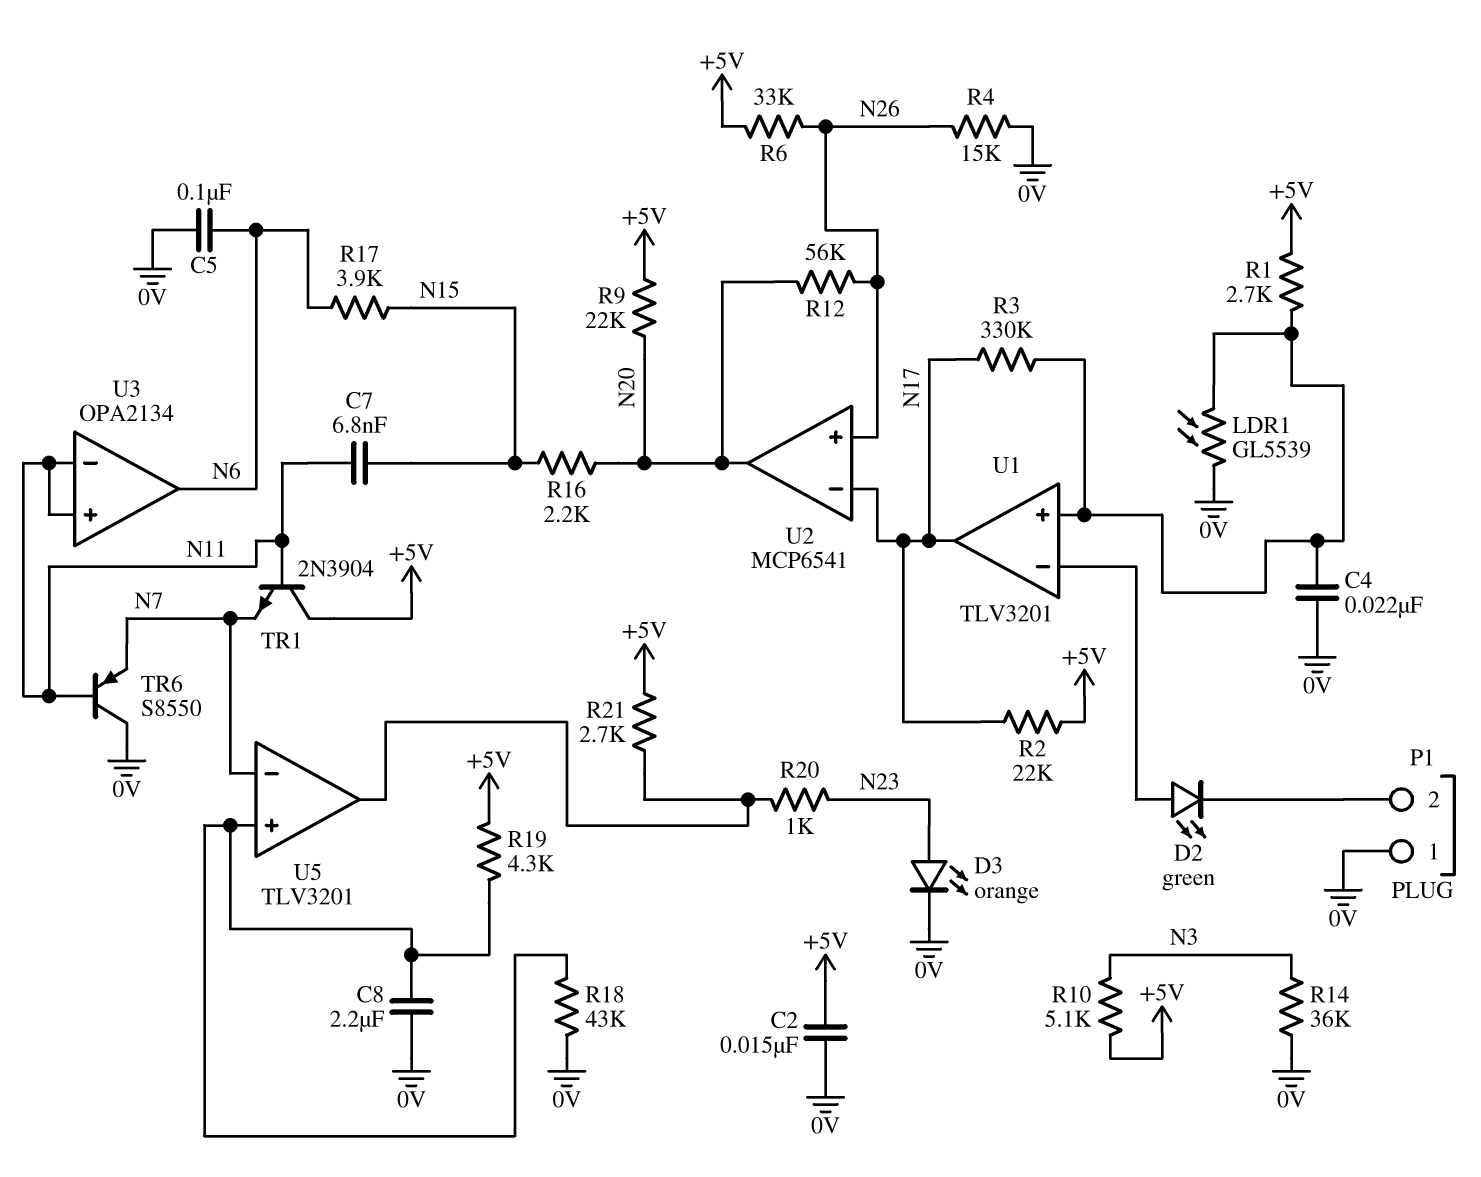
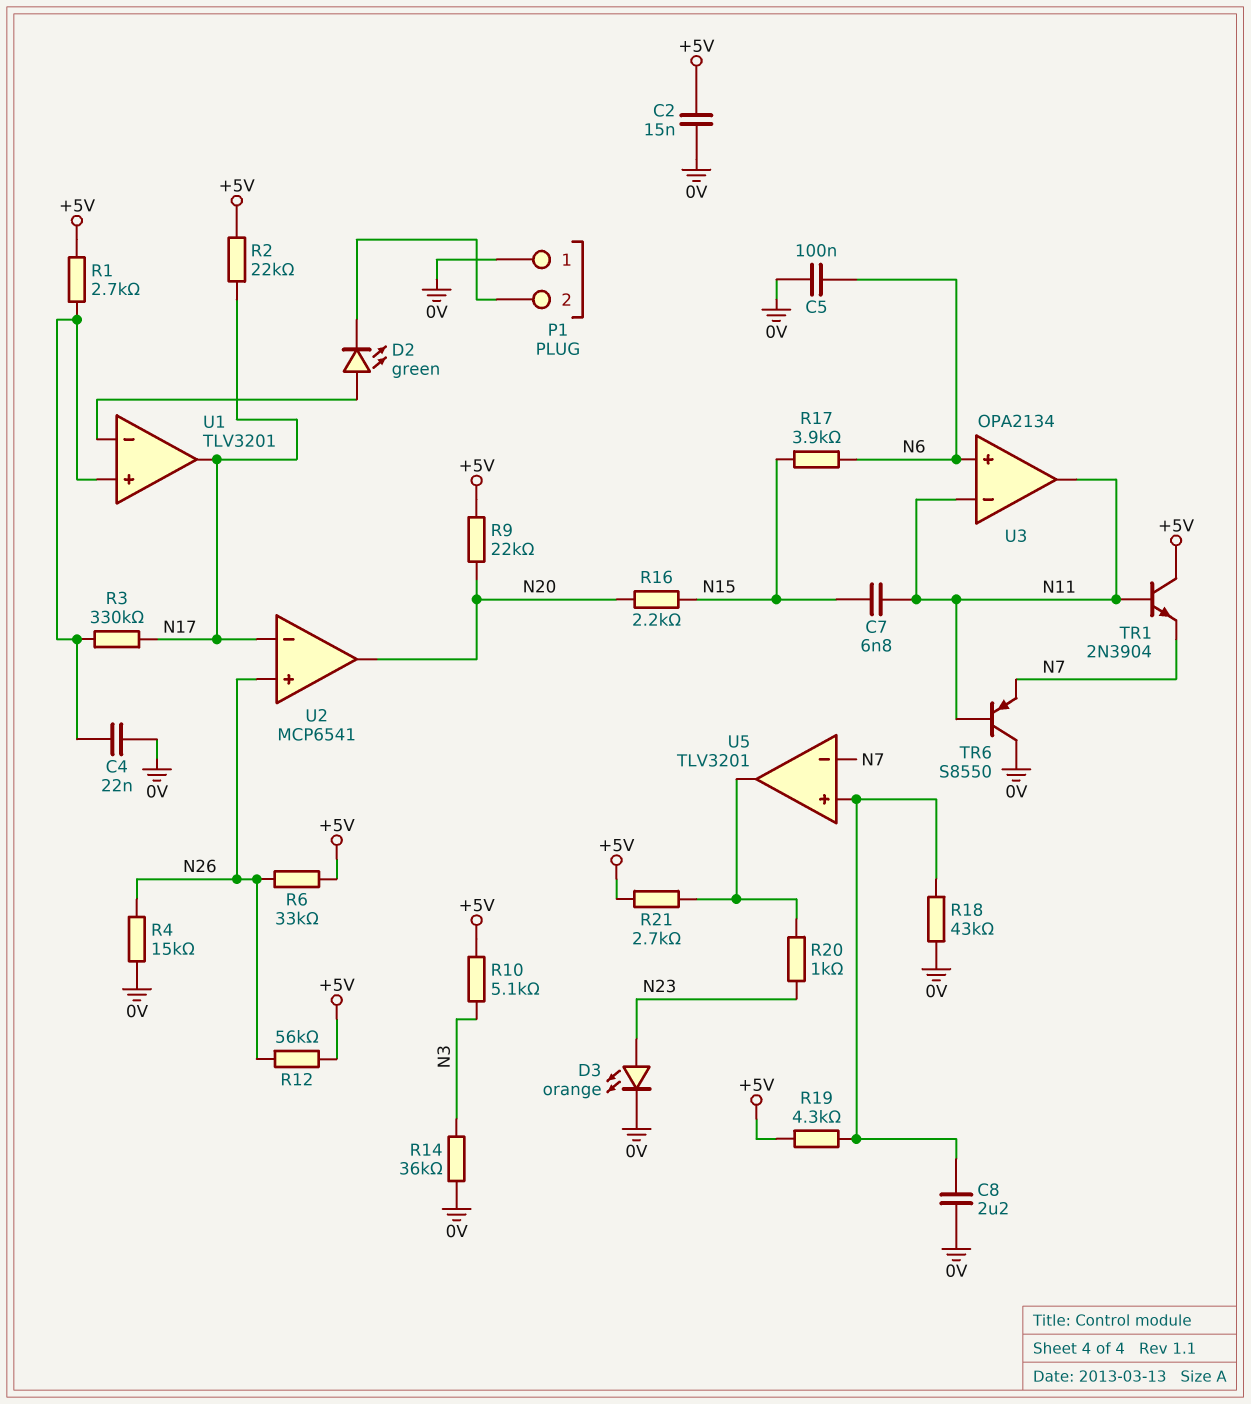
LDR1: GL5539 (0V, U1/in+) -> none
R12: 56k (N20, N26) -> 56k (+5V, N26)
U3 pin in+: N11 -> N6
U3 pin out: N6 -> N11

